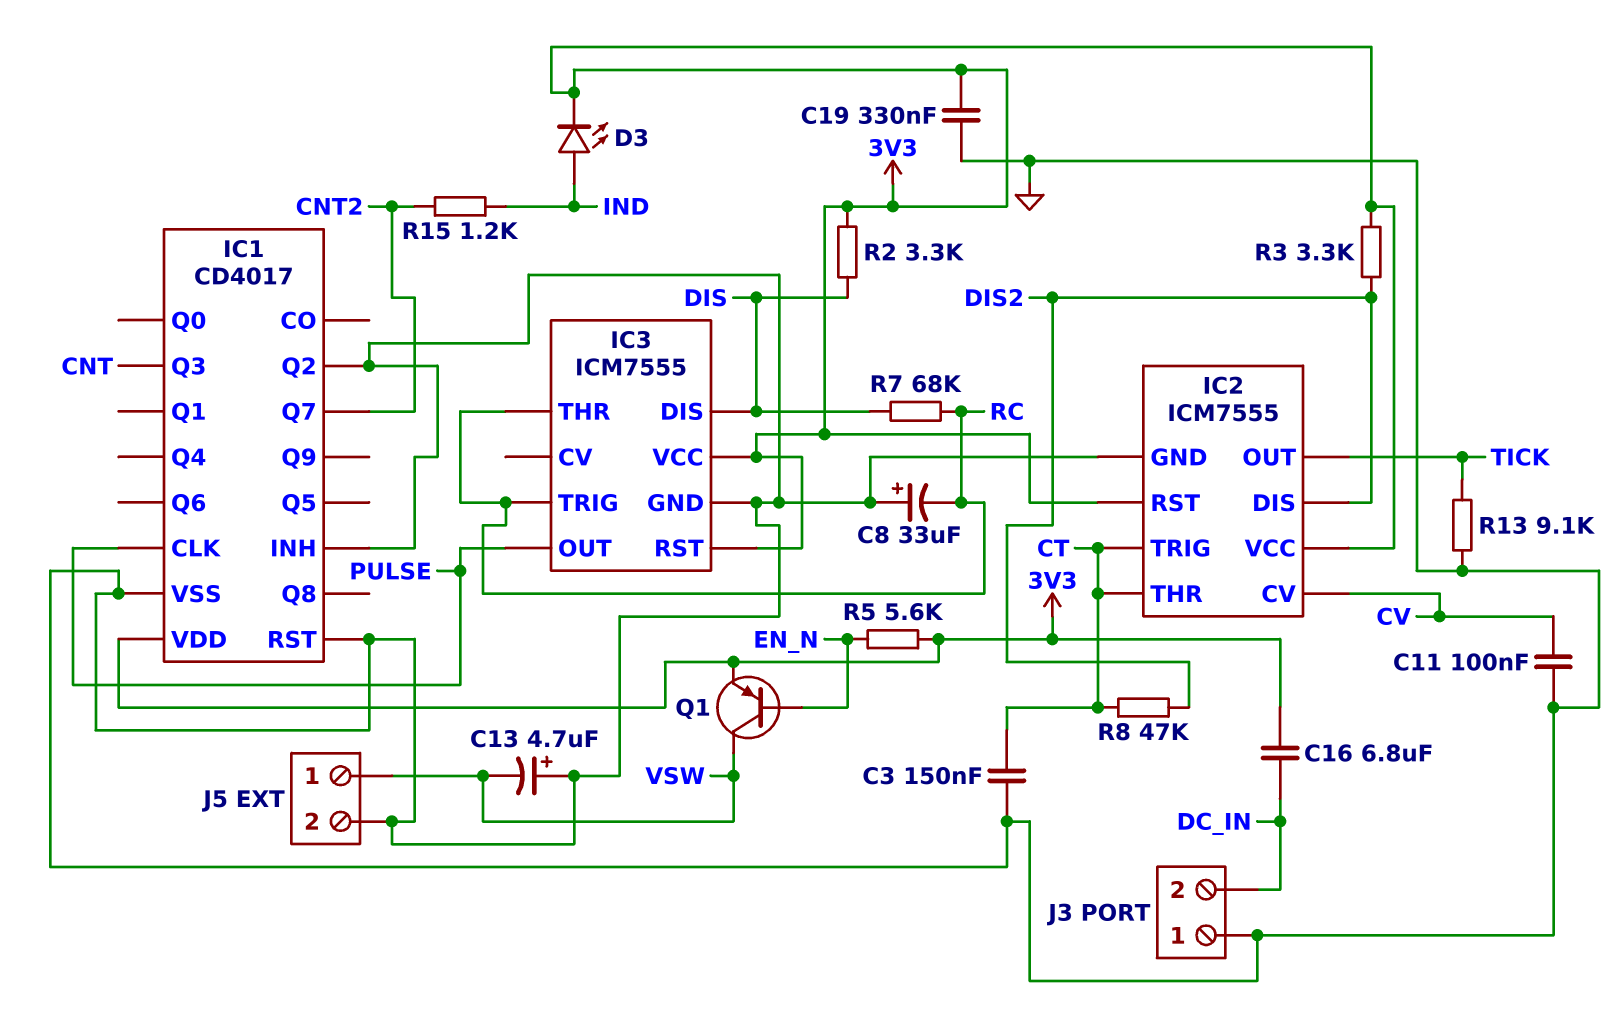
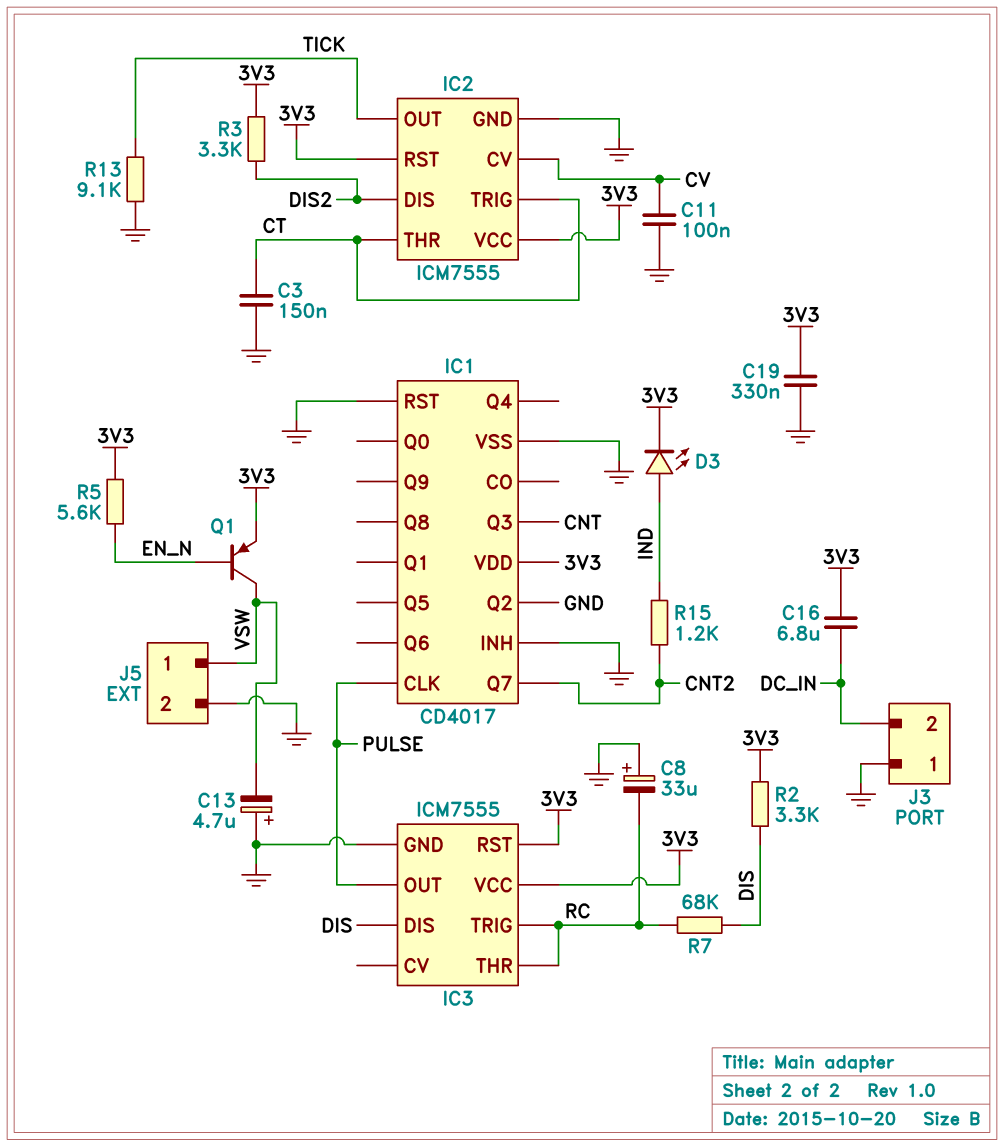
R8: 47k (CT, DIS2) -> none

